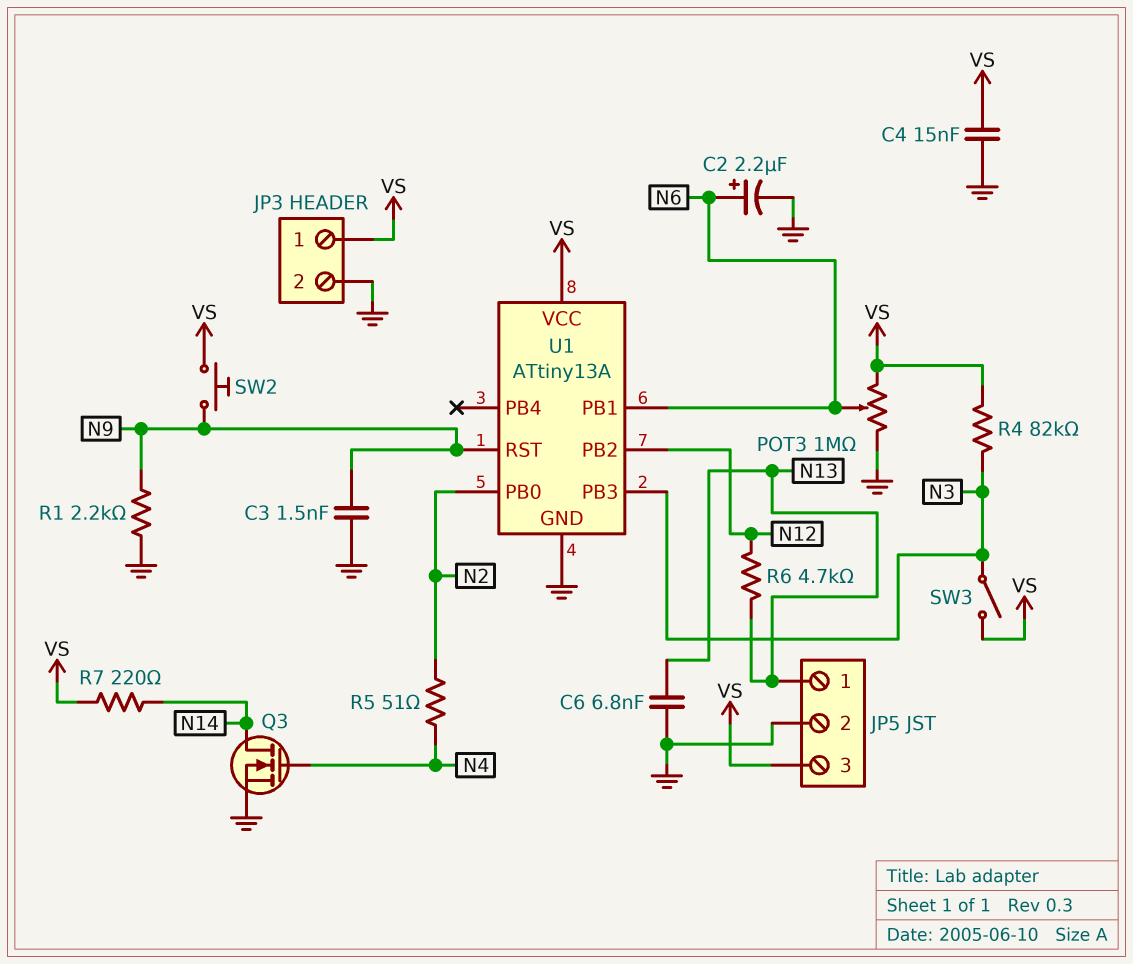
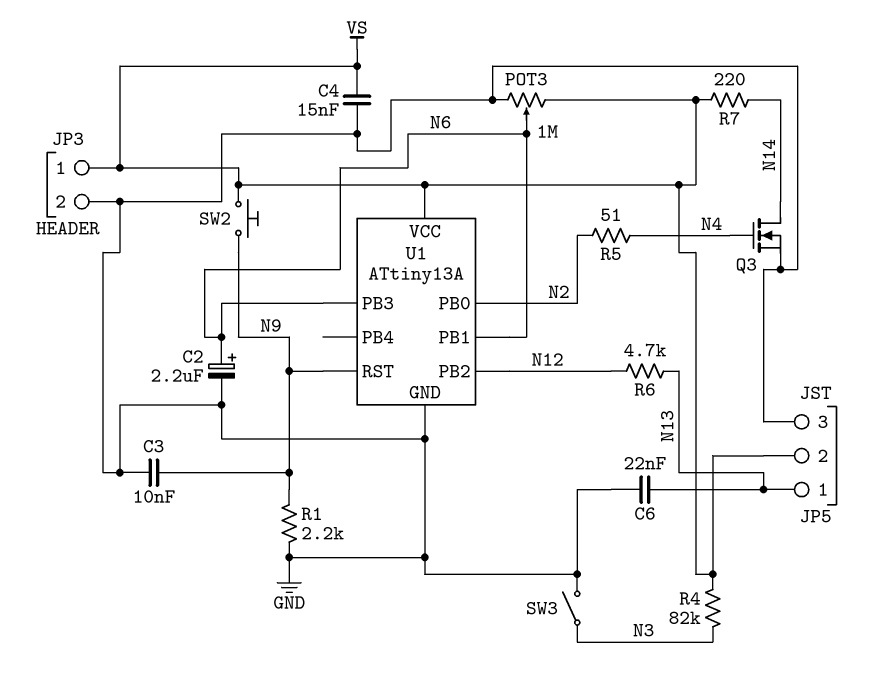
C3: 1.5nF (GND, N9) -> 10nF (GND, N9)
C6: 6.8nF (GND, N13) -> 22nF (GND, N13)
JP5 pin 2: GND -> VS
JP5 pin 3: VS -> GND
SW3: switch (N3, VS) -> switch (GND, N3)
U1 pin PB3: N3 -> N6

